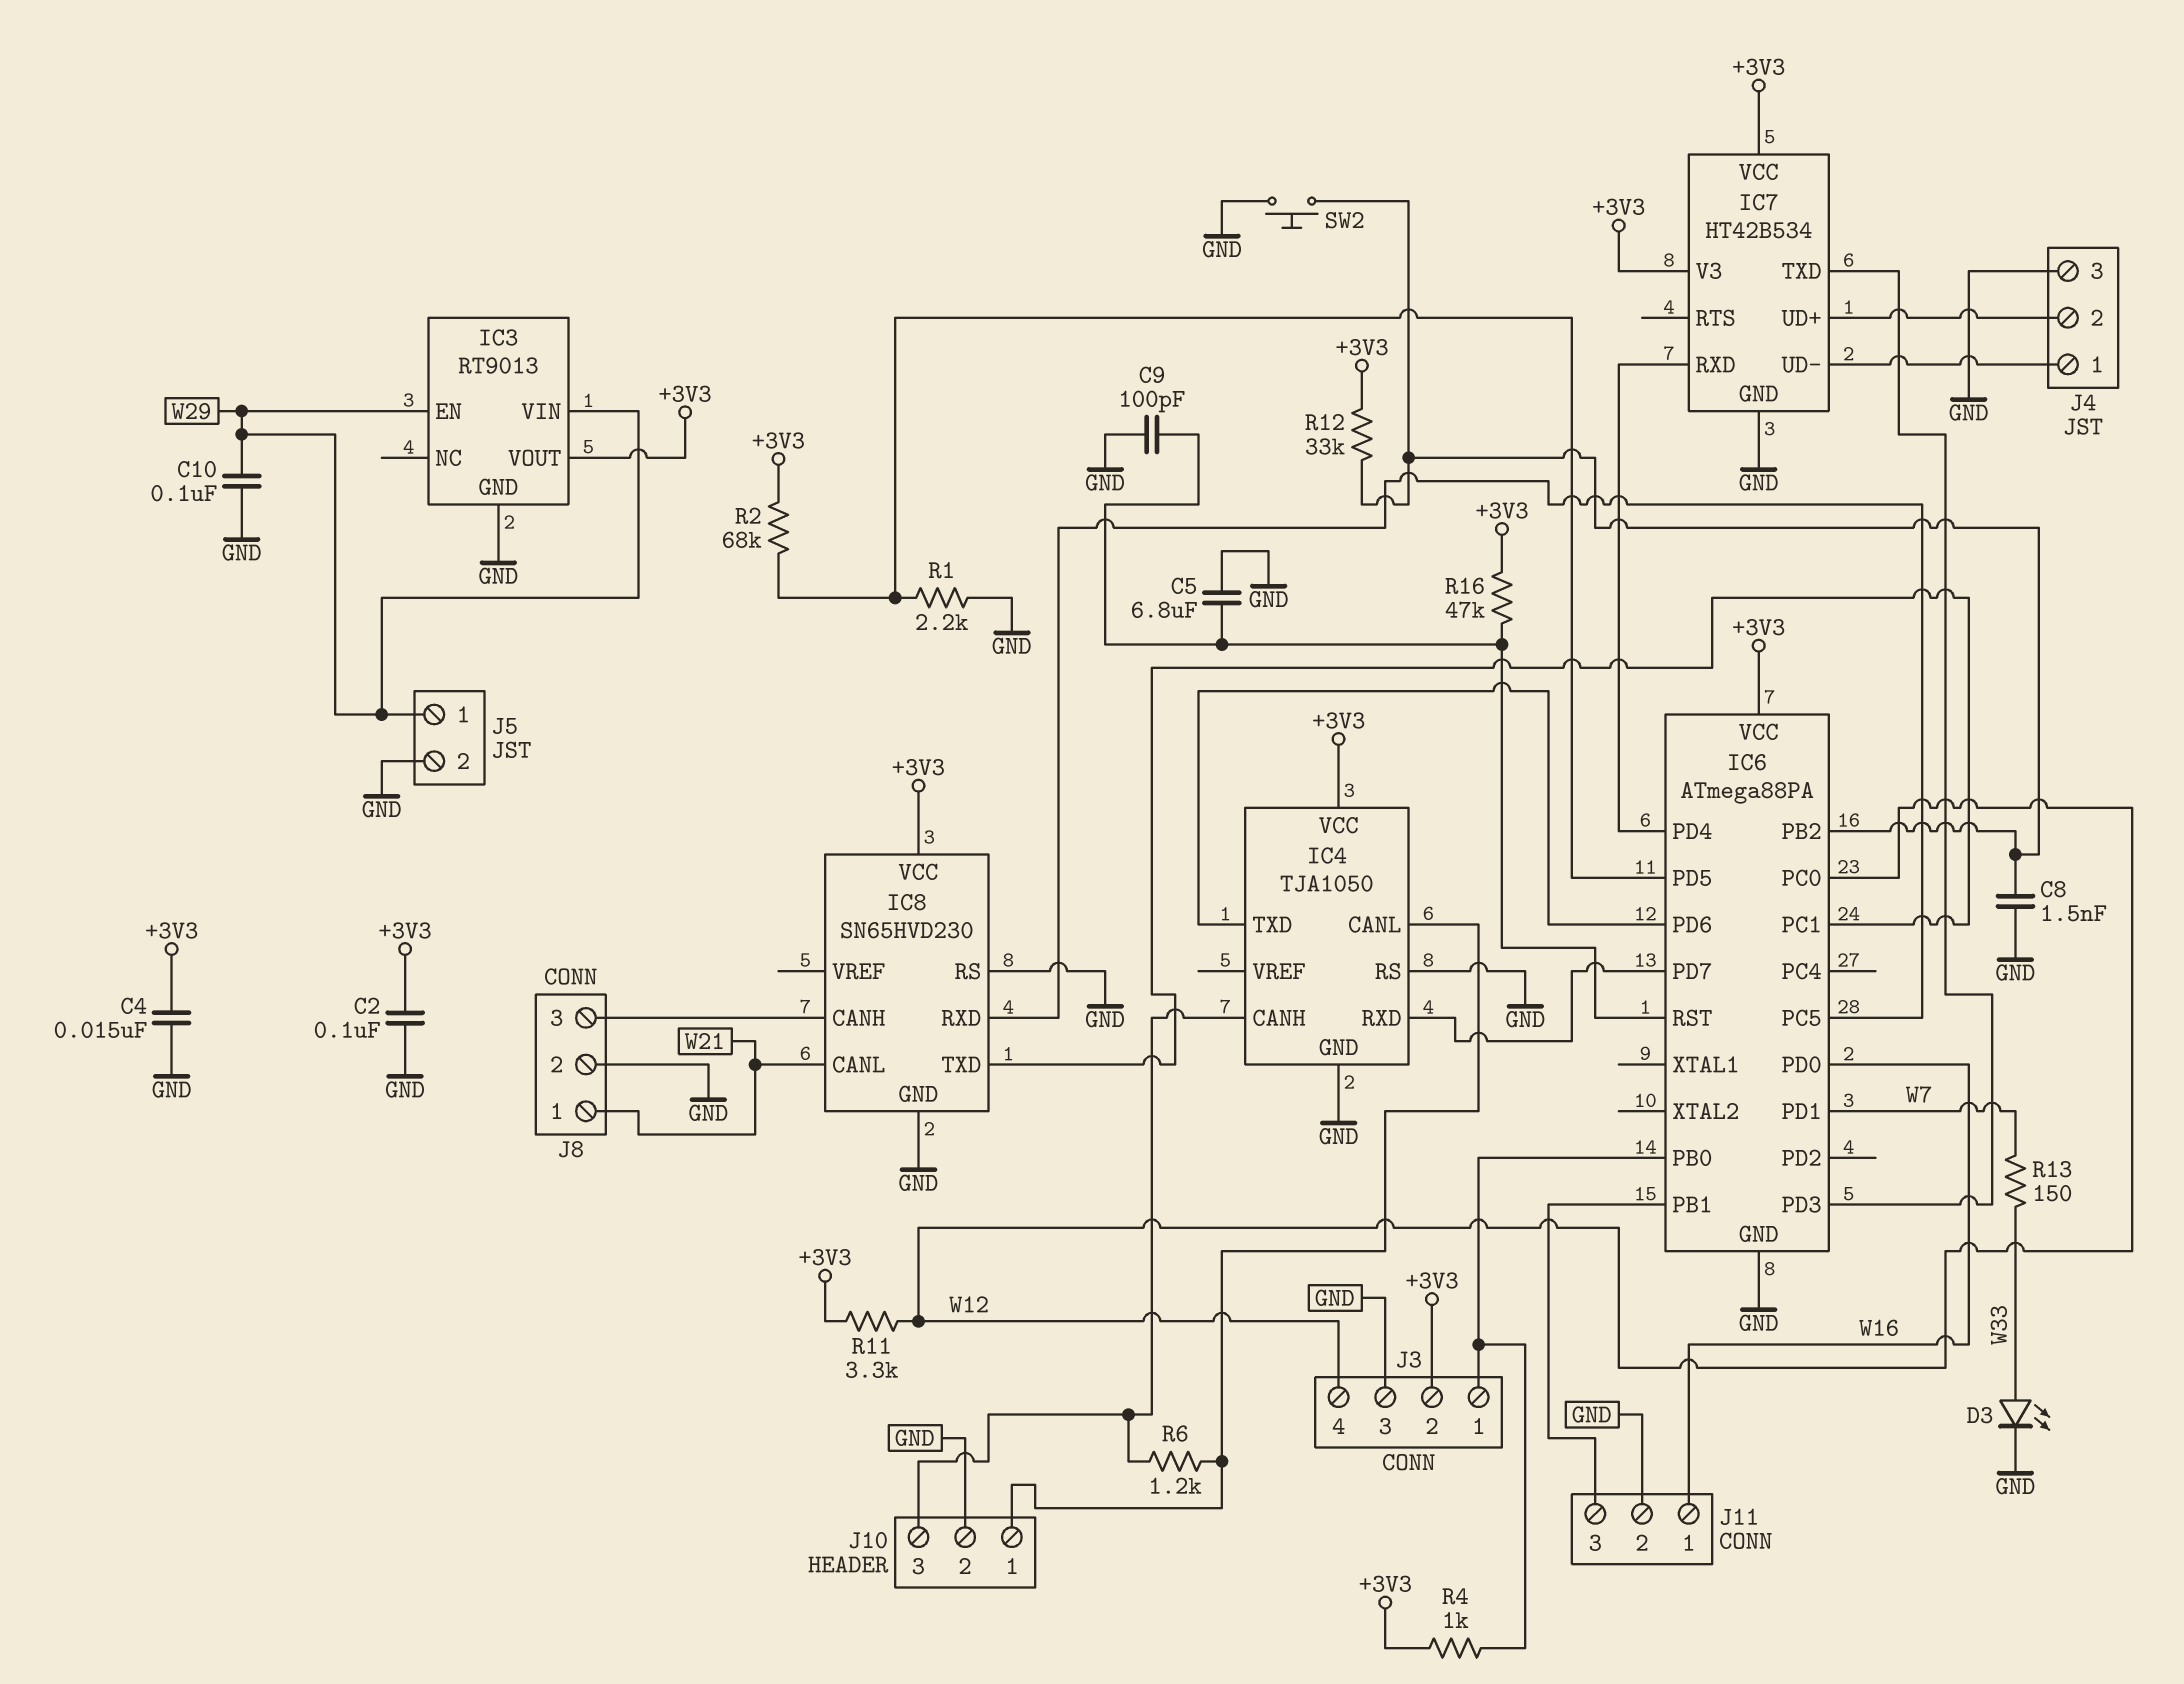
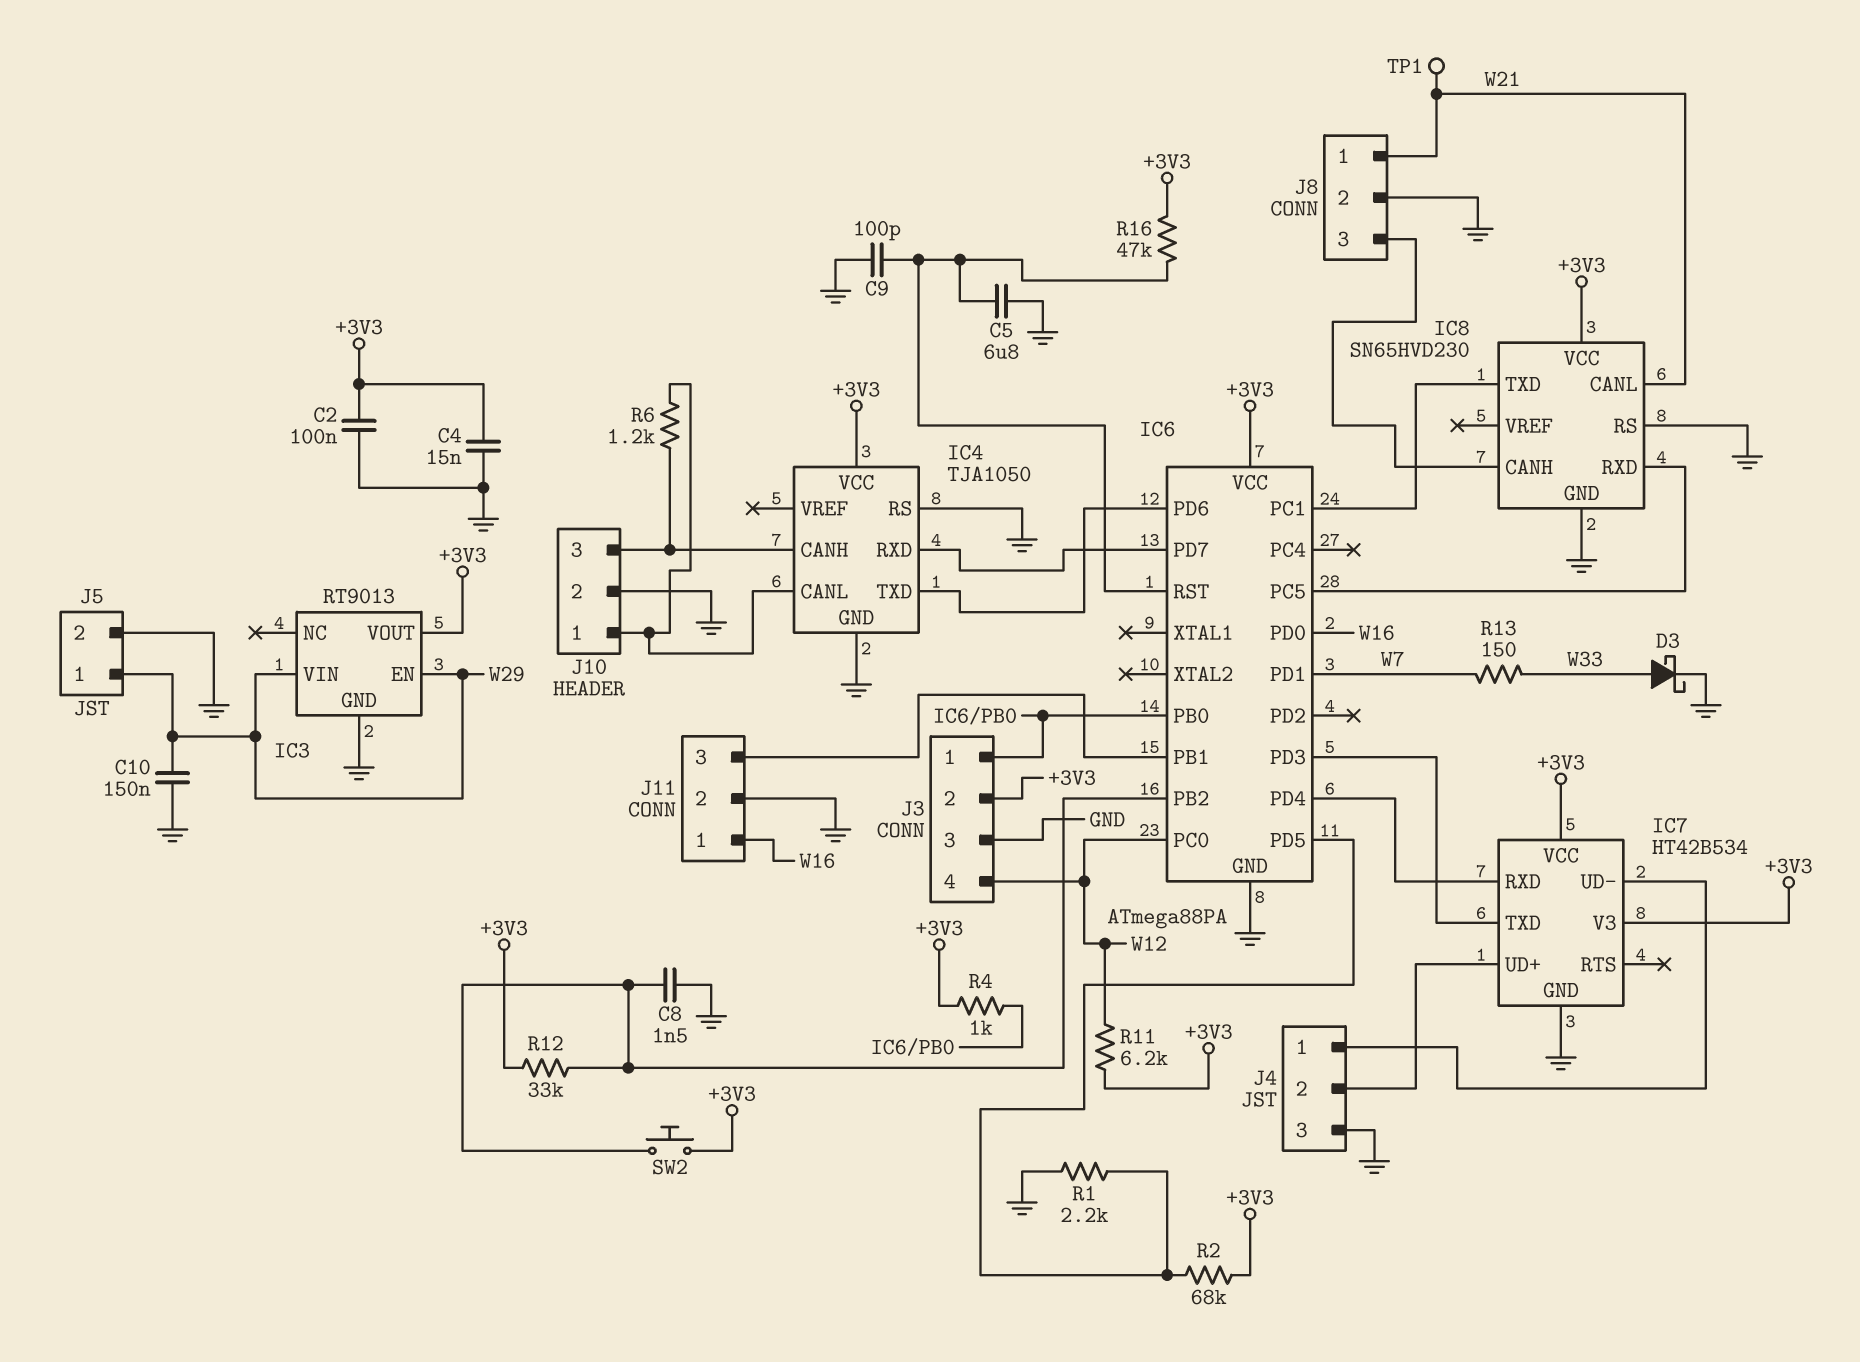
C10: 100nF (GND, W29) -> 150nF (GND, W29)
D3: LED (A W33, K GND) -> schottky (A W33, K GND)
R11: 3.3k (+3V3, W12) -> 6.2k (+3V3, W12)
SW2: button (GND, IC6/PB2) -> button (+3V3, IC6/PB2)
TP1: none -> test point (W21)

